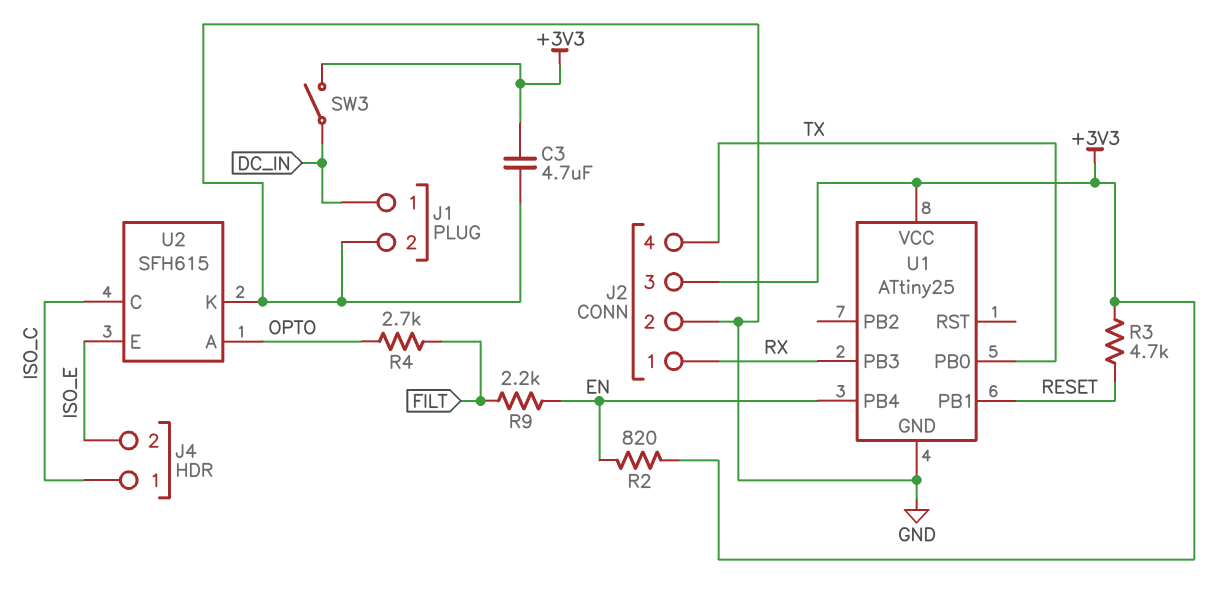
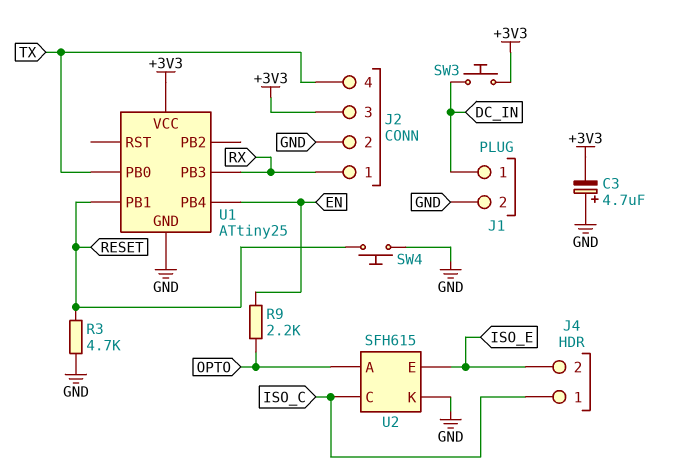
C3: 4.7uF (+3V3, GND) -> 4.7uF (plus GND, minus +3V3)
R2: 820 (+3V3, EN) -> none
R3: 4.7k (+3V3, RESET) -> 4.7k (GND, RESET)
R4: 2.7k (FILT, OPTO) -> none
R9: 2.2k (EN, FILT) -> 2.2k (EN, OPTO)
SW3: switch (+3V3, DC_IN) -> button (+3V3, DC_IN)
SW4: none -> button (GND, RESET)

